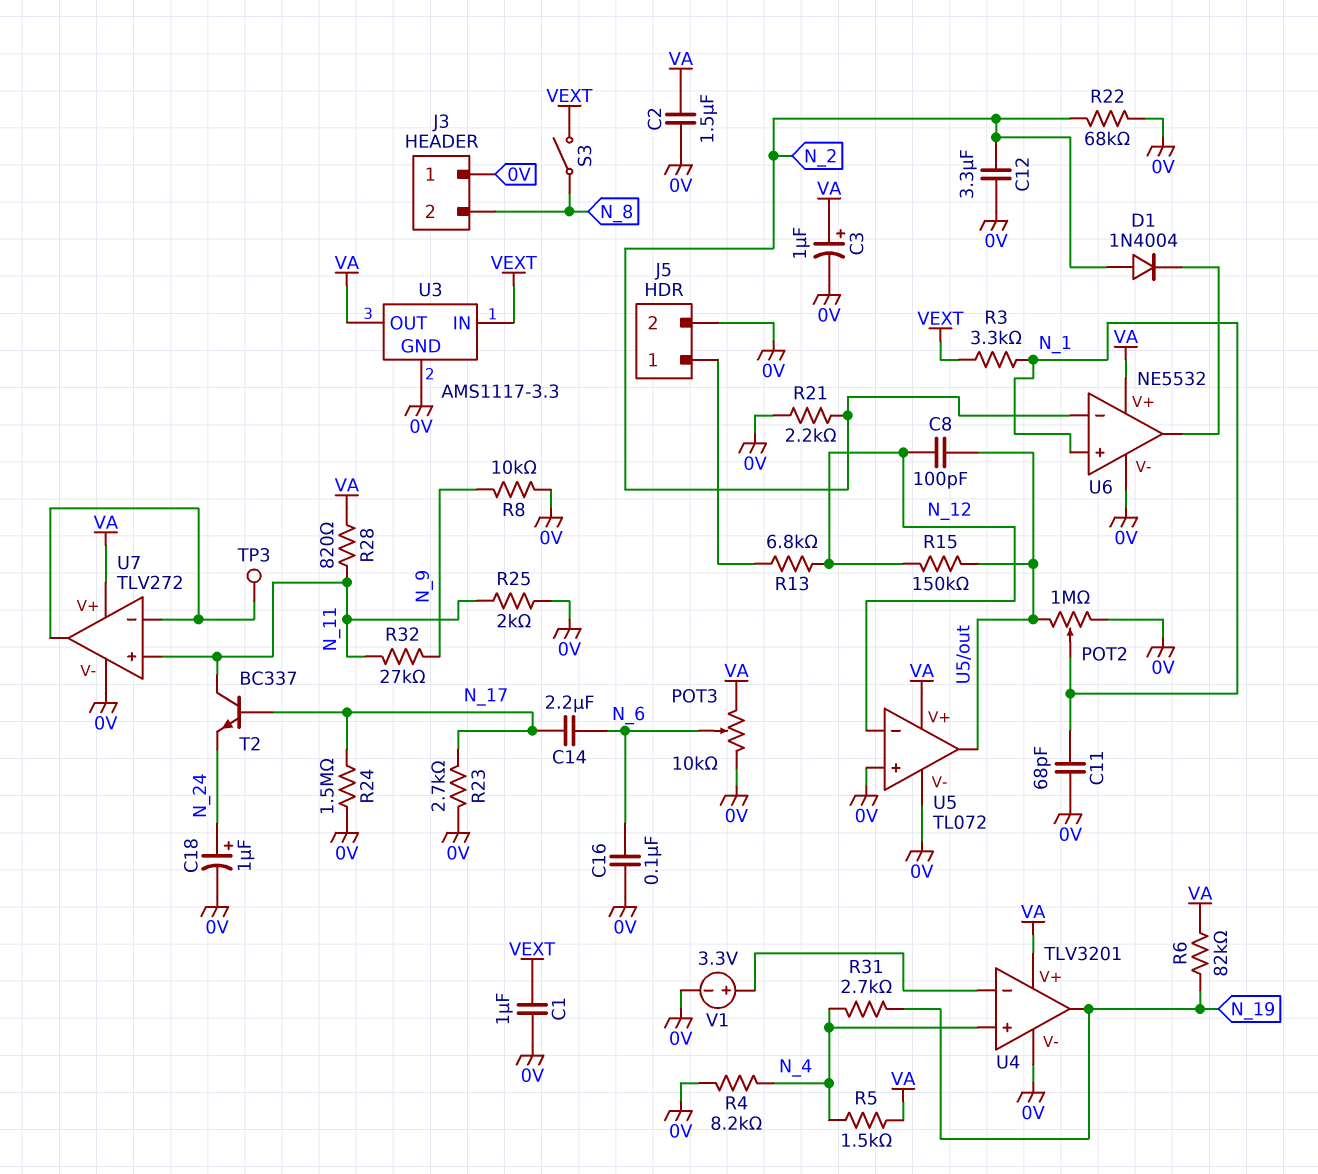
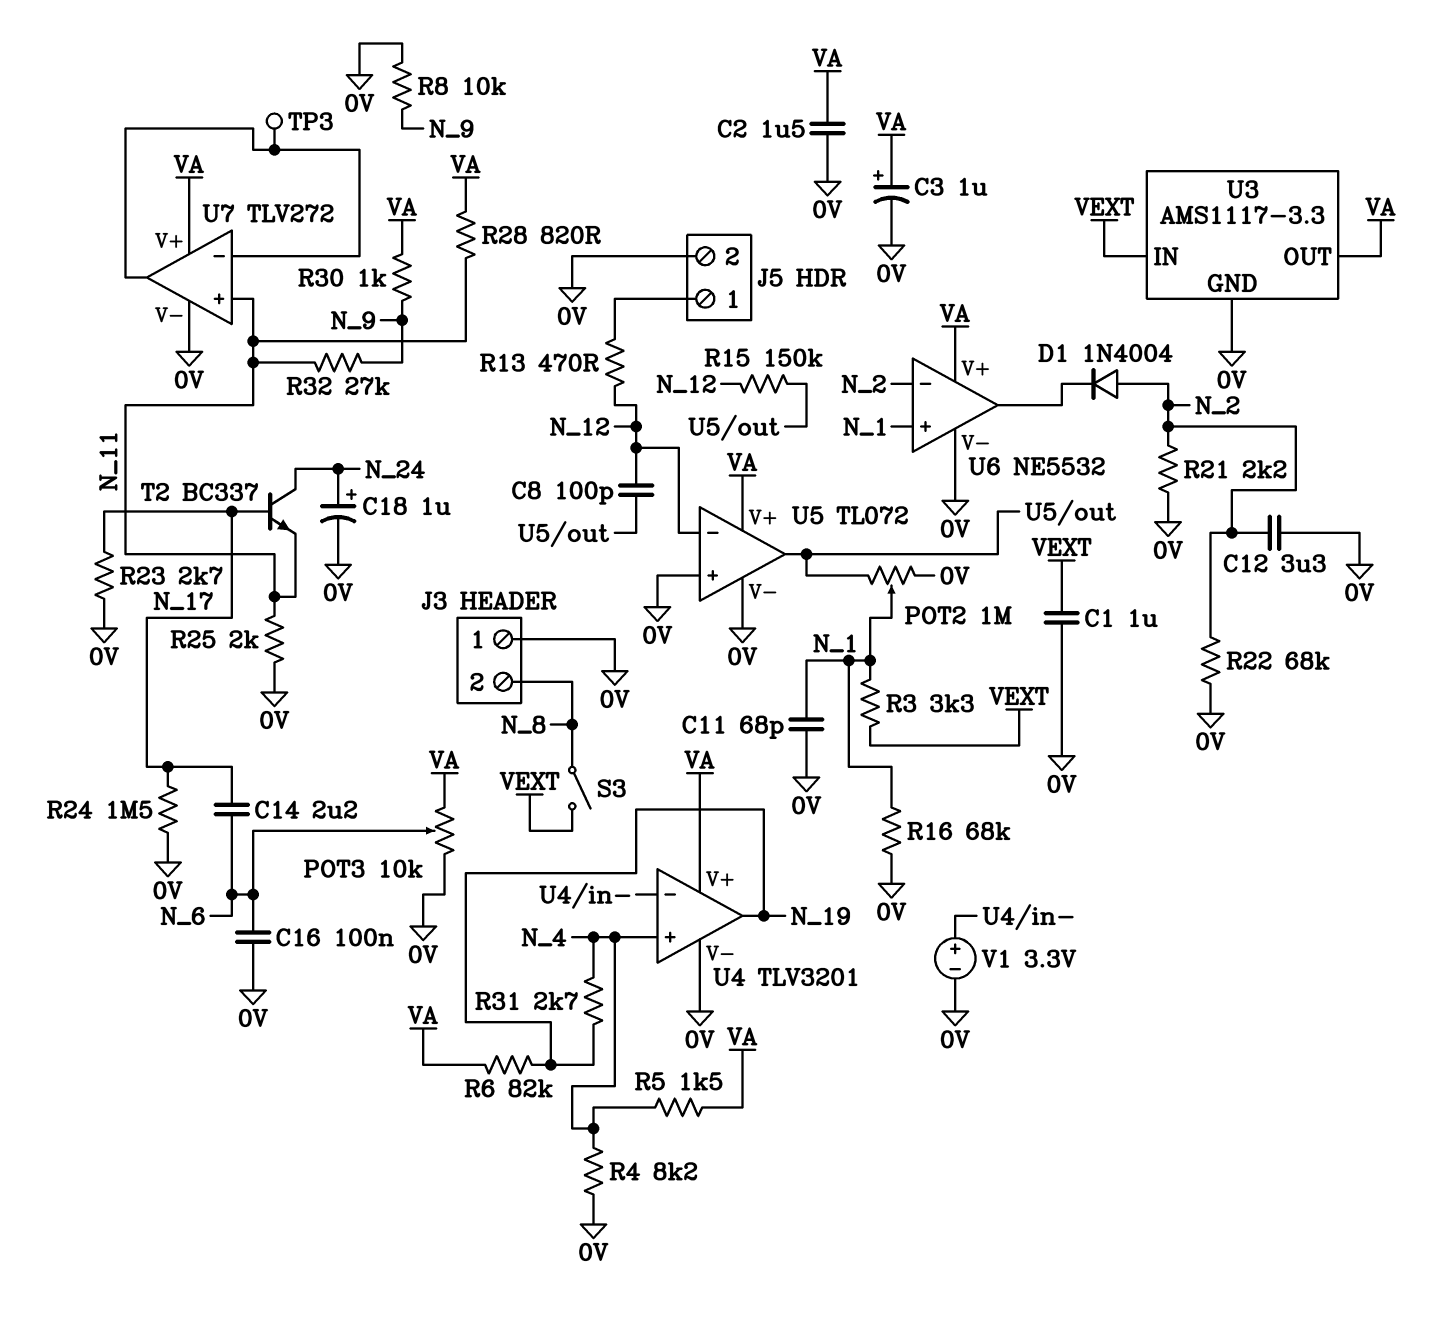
R13: 6.8k (J5/1, N_12) -> 470 (J5/1, N_12)
R16: none -> 68k (0V, N_1)
R30: none -> 1k (N_9, VA)
T2: NPN BC337 (B N_17, C N_11, E N_24) -> NPN BC337 (B N_17, C N_24, E N_11)

